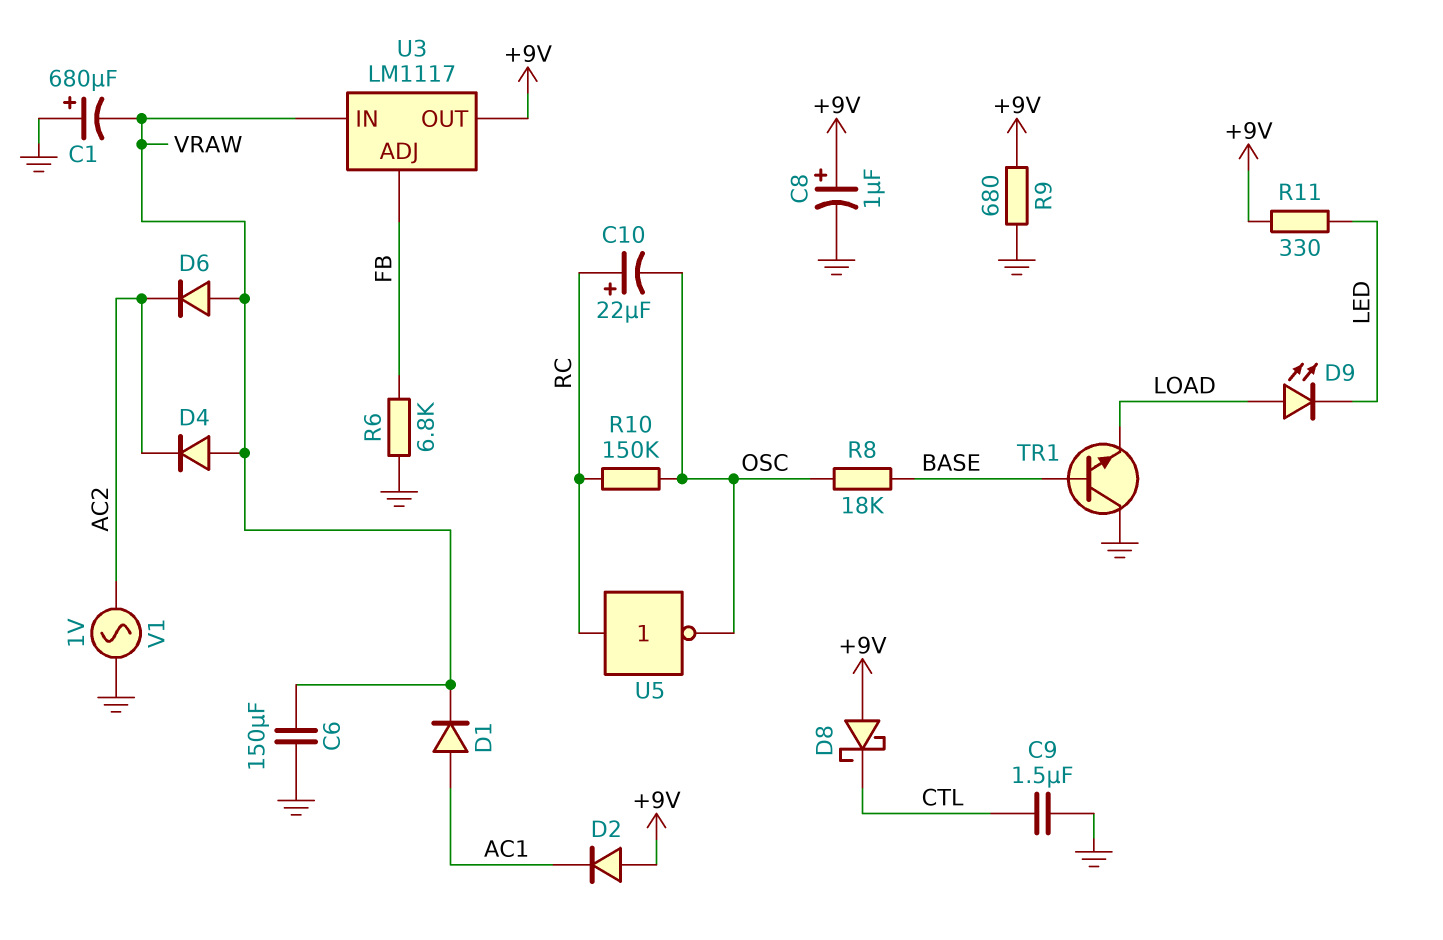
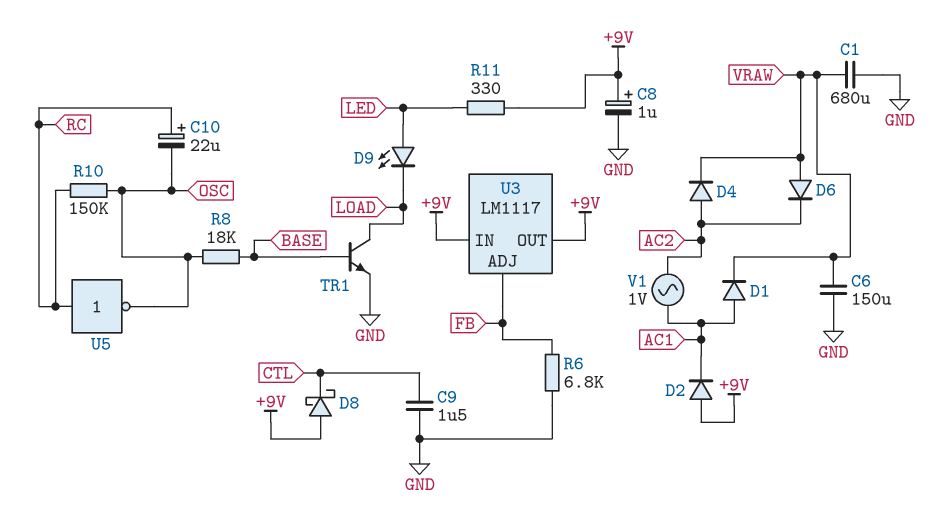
C1: 680uF (plus GND, minus VRAW) -> 680uF (GND, VRAW)
D4: diode (A VRAW, K AC2) -> diode (A AC2, K VRAW)
D9: LED (A LOAD, K LED) -> LED (A LED, K LOAD)
R9: 680 (+9V, GND) -> none
TR1: NPN (B BASE, C GND, E LOAD) -> NPN (B BASE, C LOAD, E GND)
U3 pin IN: VRAW -> +9V
V1: AC 1V (AC2, GND) -> AC 1V (AC1, AC2)

